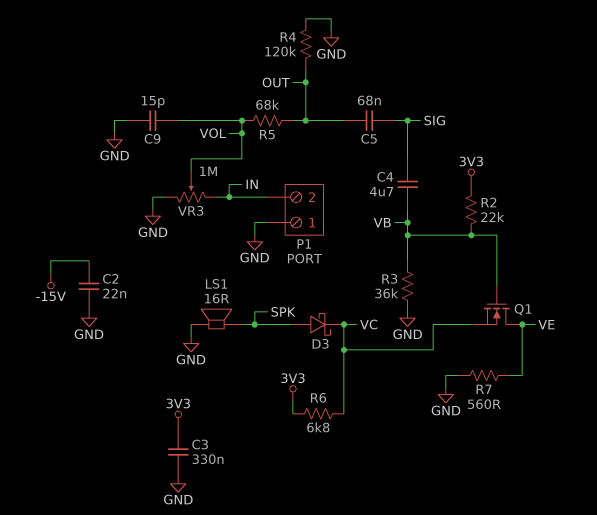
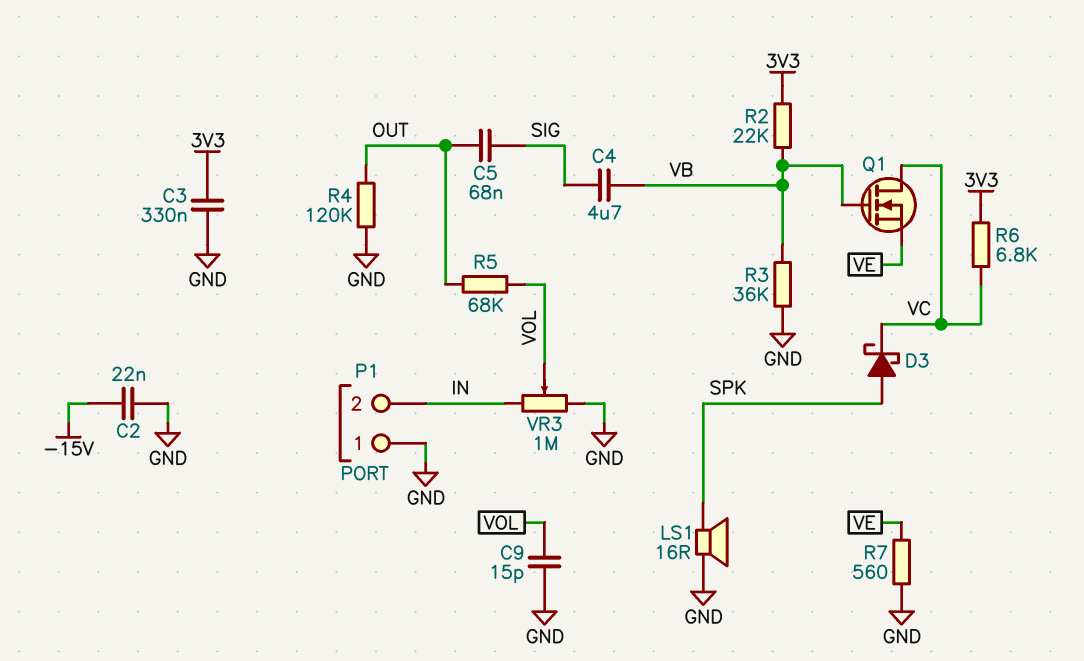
Q1: NMOS (G VB, D VE, S VC) -> NMOS (G VB, D VC, S VE)

